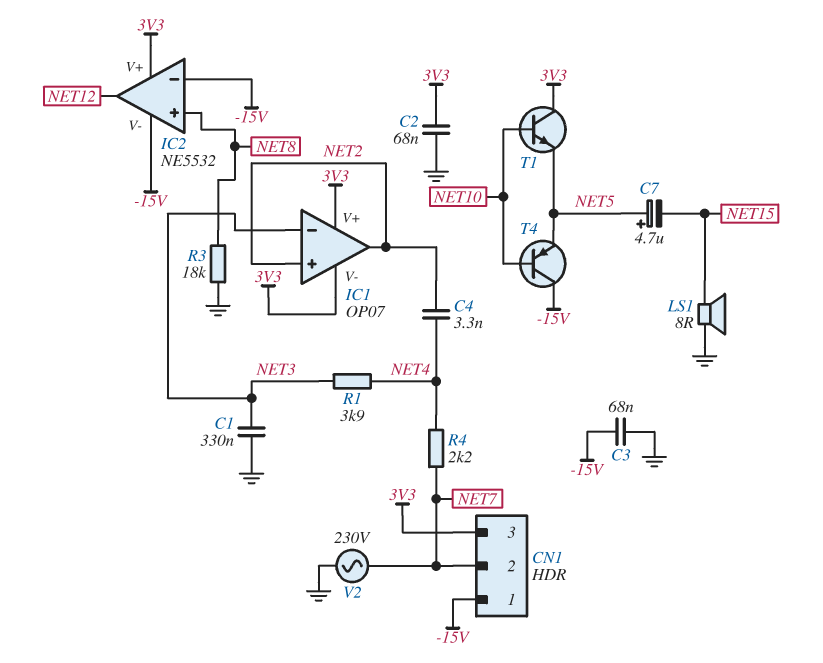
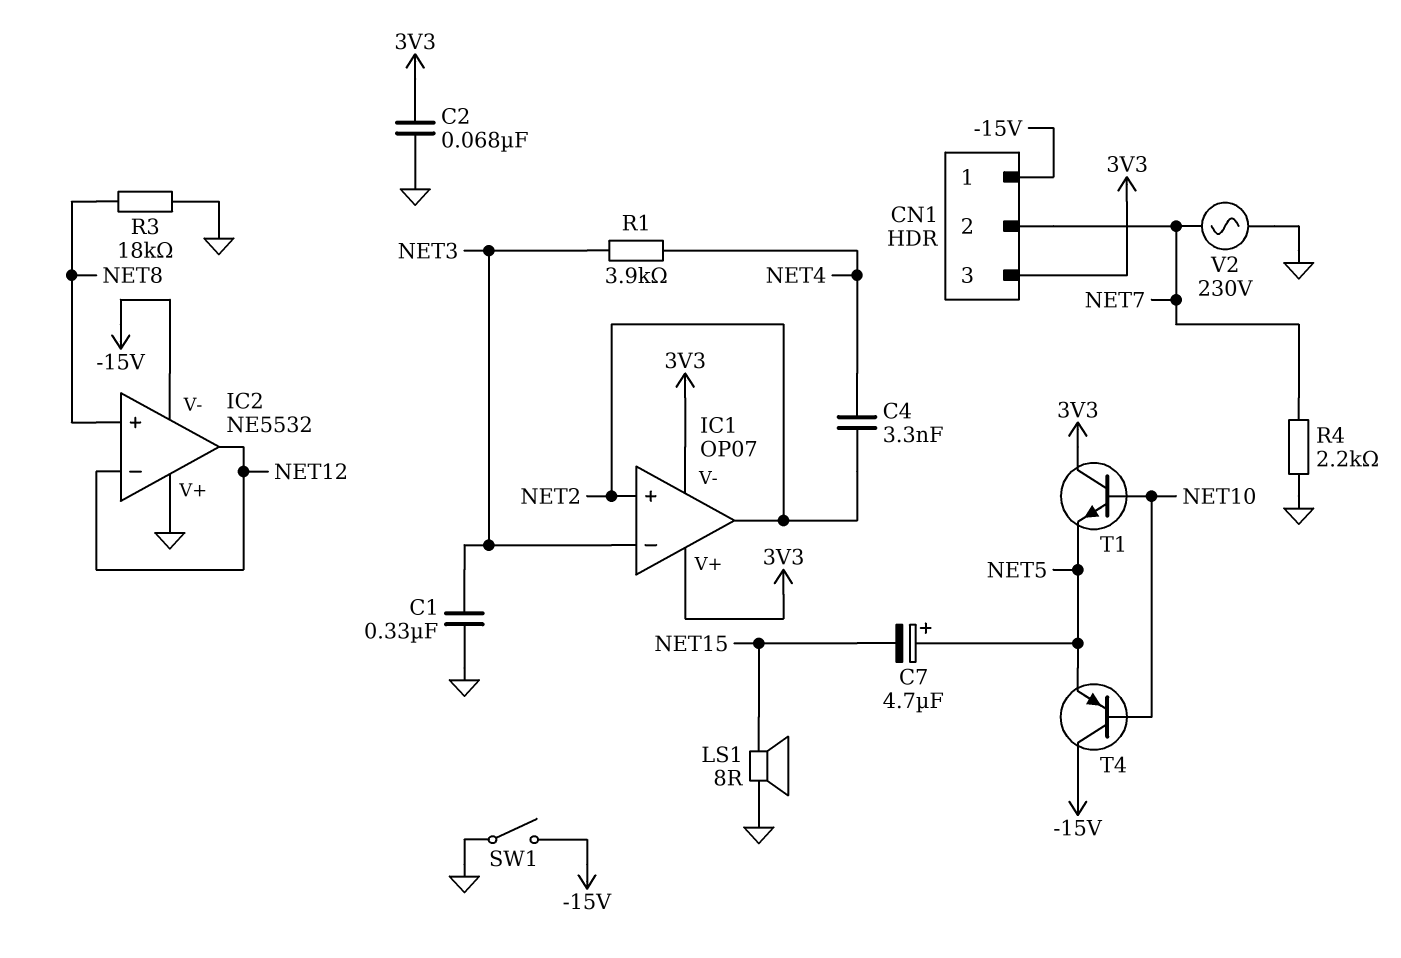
C3: 68nF (-15V, GND) -> none
IC2 pin V+: 3V3 -> GND
IC2 pin in-: -15V -> NET12
R4: 2.2k (NET4, NET7) -> 2.2k (GND, NET7)
SW1: none -> switch (-15V, GND)

